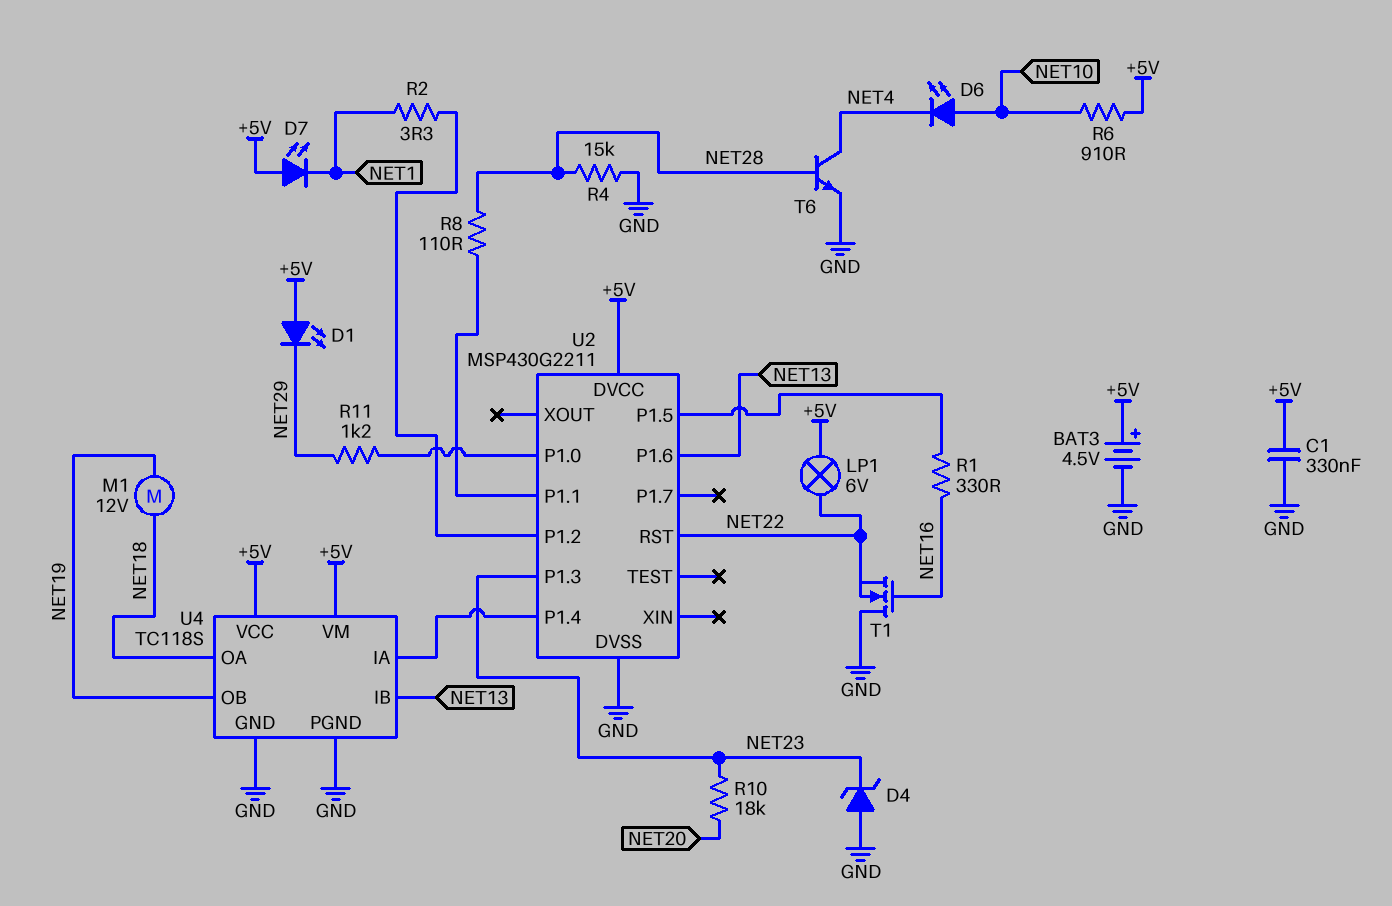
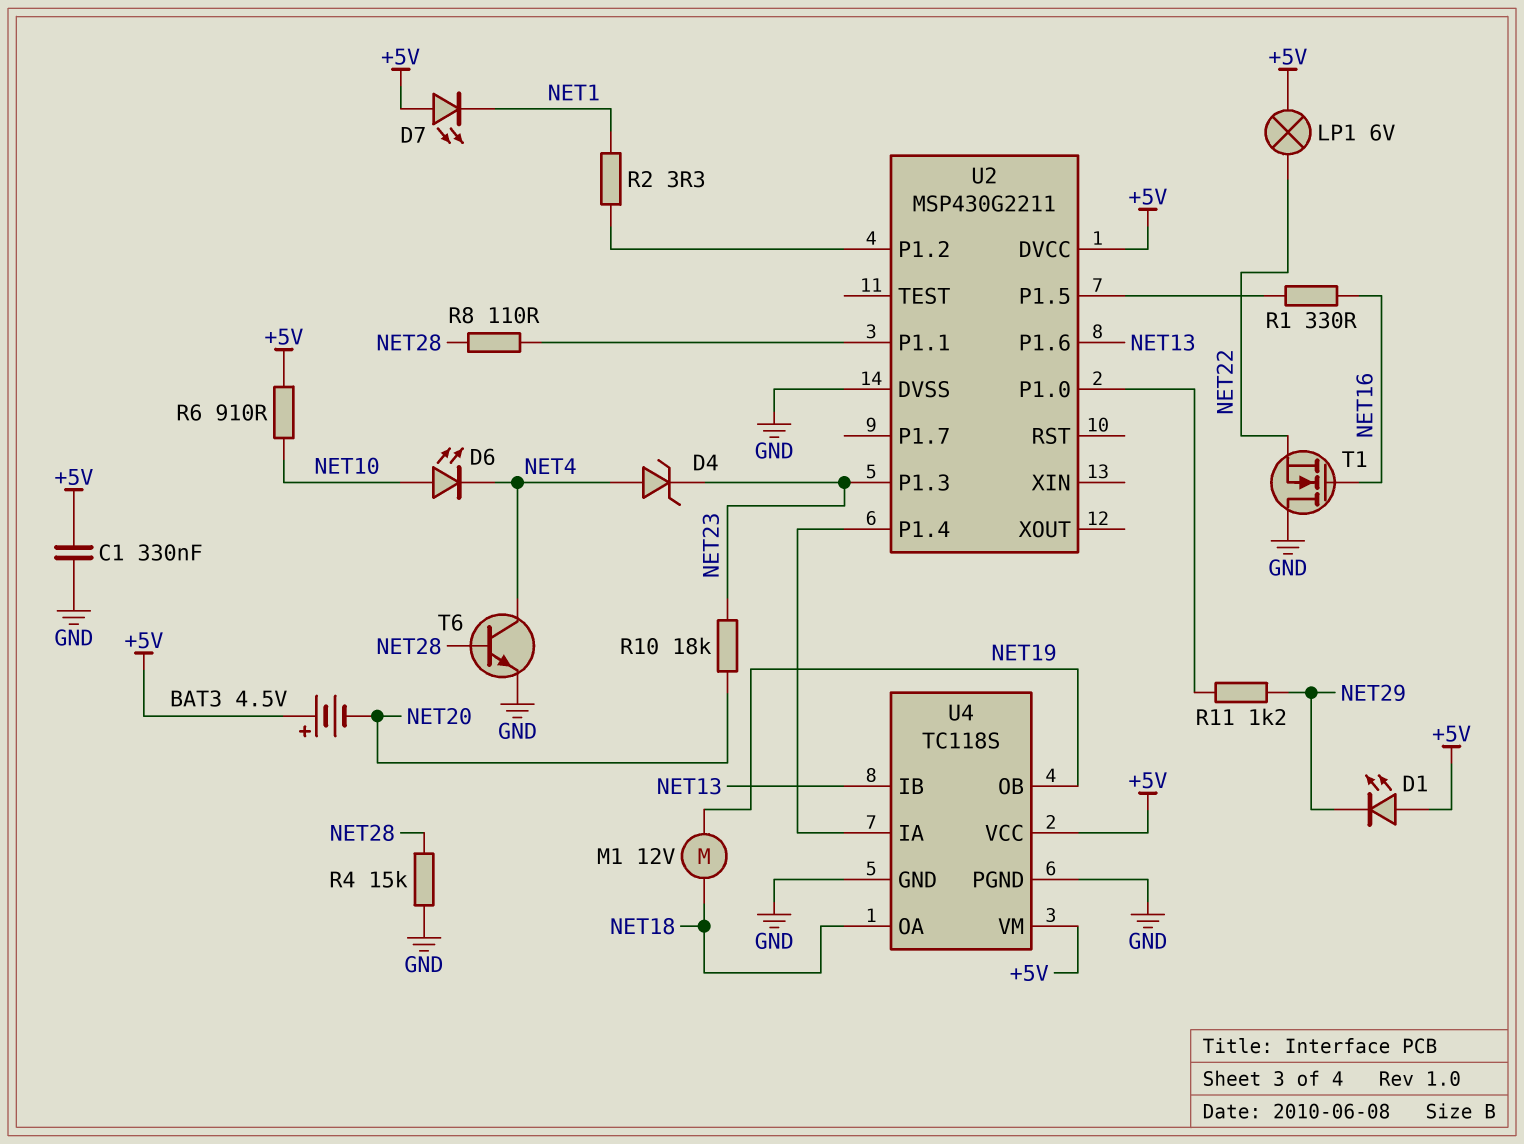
BAT3: 4.5V (plus +5V, minus GND) -> 4.5V (plus +5V, minus NET20)
D4: zener (A GND, K NET23) -> zener (A NET4, K NET23)
U2 pin RST: NET22 -> none

